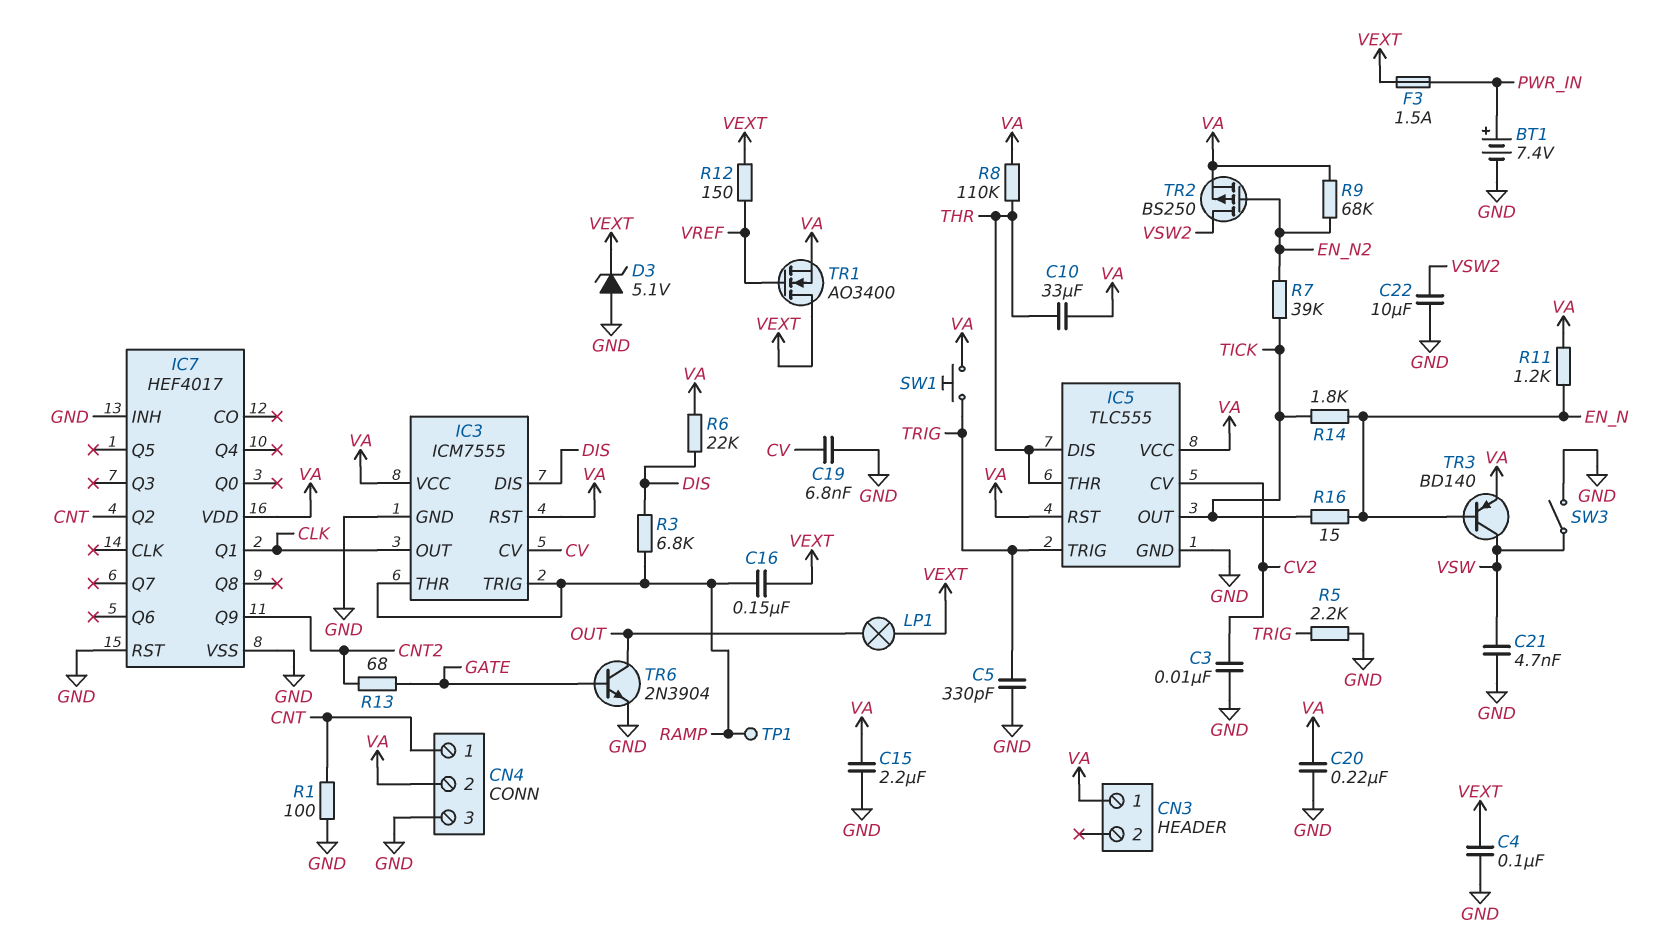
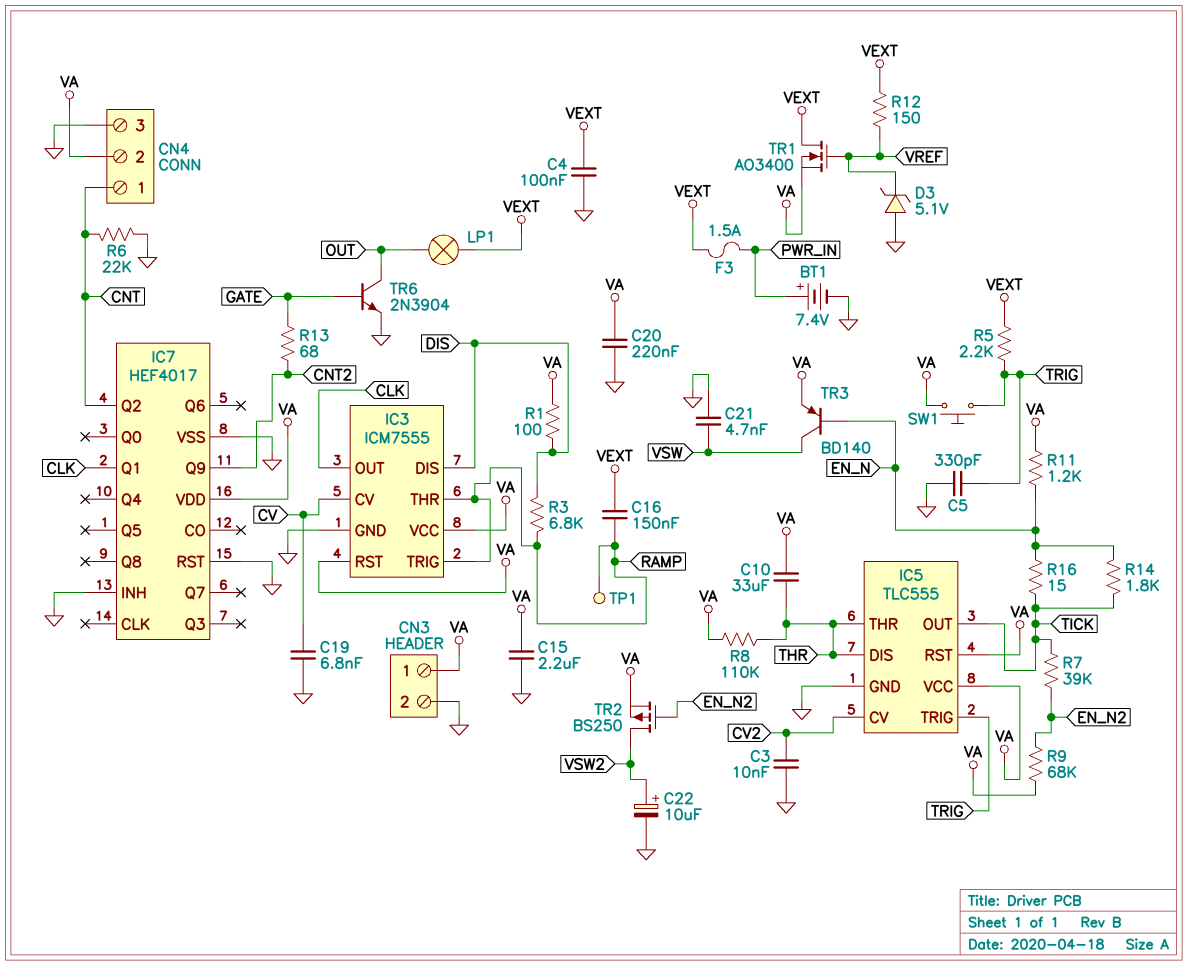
C22: 10uF (GND, VSW2) -> 10uF (plus VSW2, minus GND)
CN3 pin 2: none -> GND
D3: zener 5.1V (A GND, K VEXT) -> zener 5.1V (A GND, K VREF)
R1: 100 (CNT, GND) -> 100 (DIS, VA)
R5: 2.2k (GND, TRIG) -> 2.2k (TRIG, VEXT)
R6: 22k (DIS, VA) -> 22k (CNT, GND)
SW3: switch (GND, VSW) -> none

